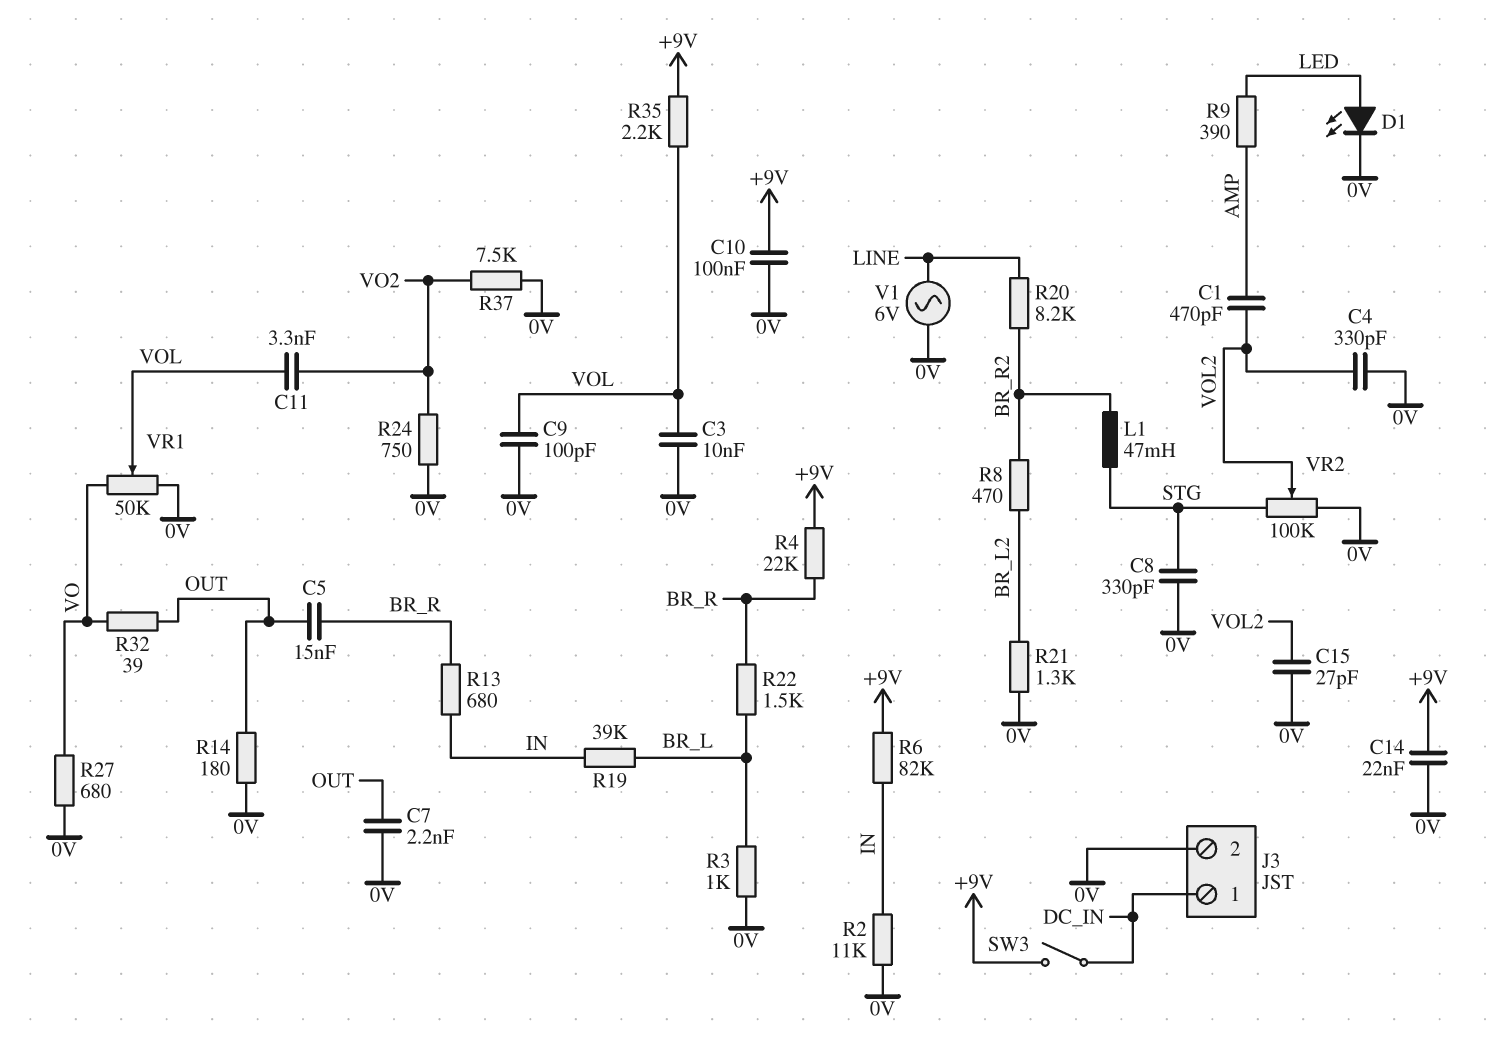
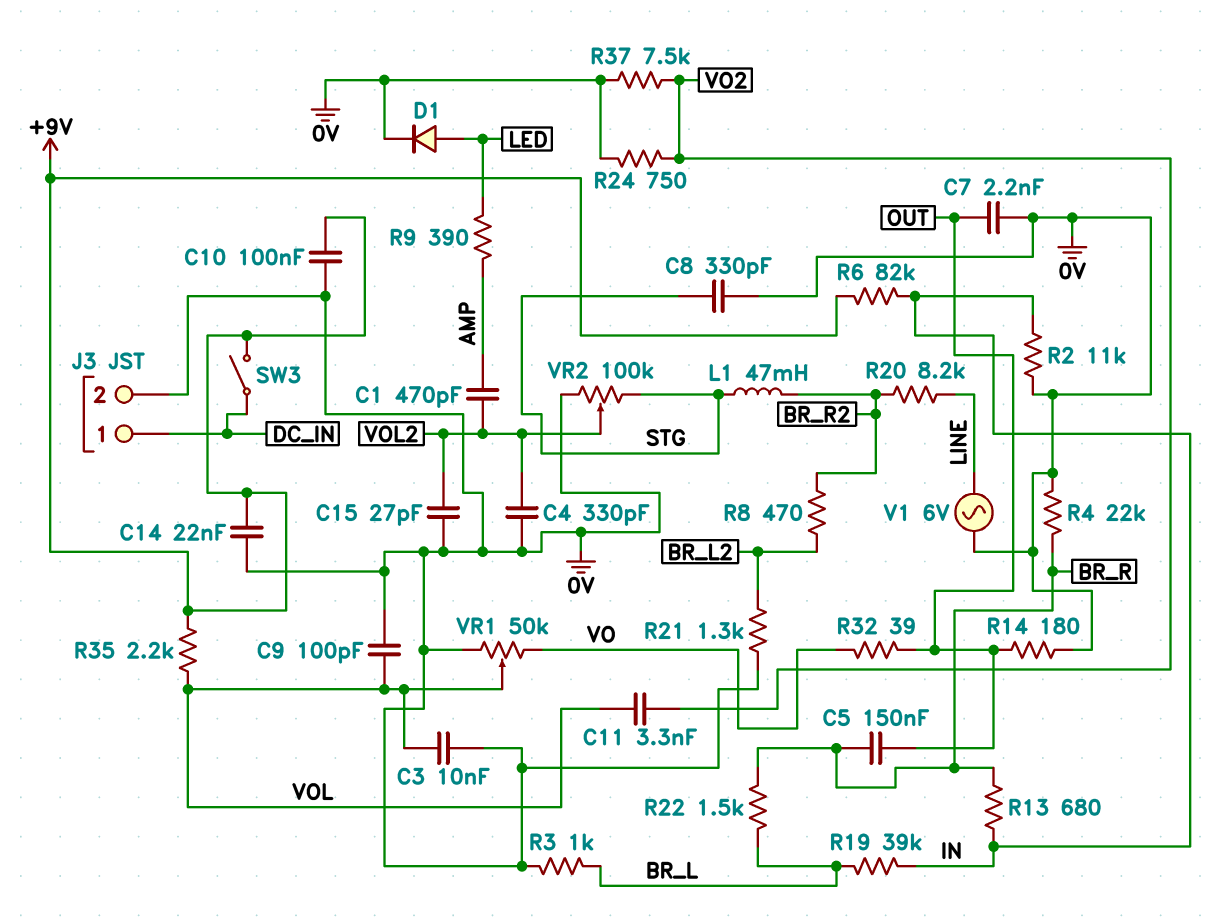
C5: 15nF (BR_R, OUT) -> 150nF (BR_R, OUT)
D1: LED (A LED, K 0V) -> diode (A LED, K 0V)
R4: 22k (+9V, BR_R) -> 22k (0V, BR_R)
R27: 680 (0V, VO) -> none

